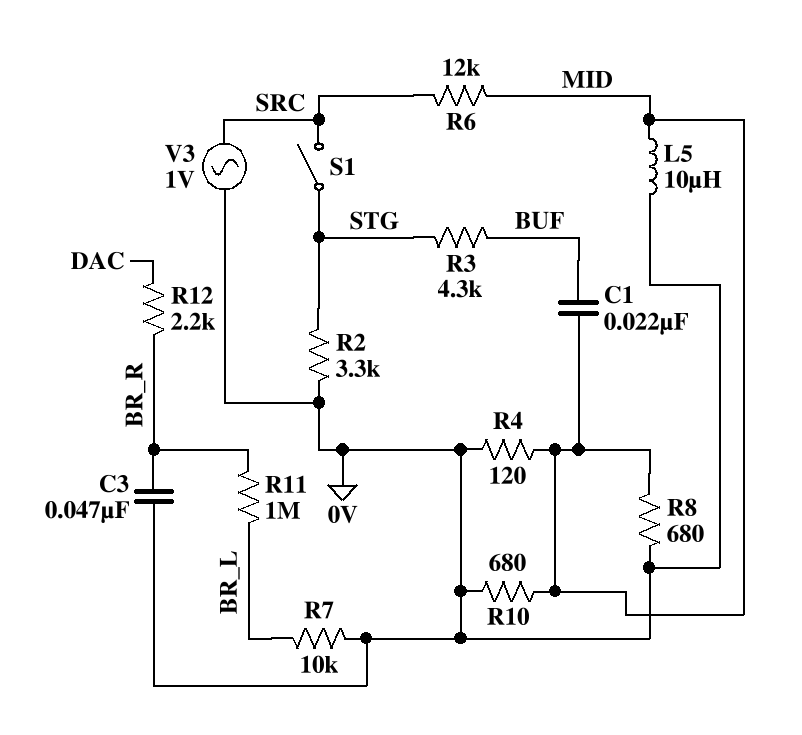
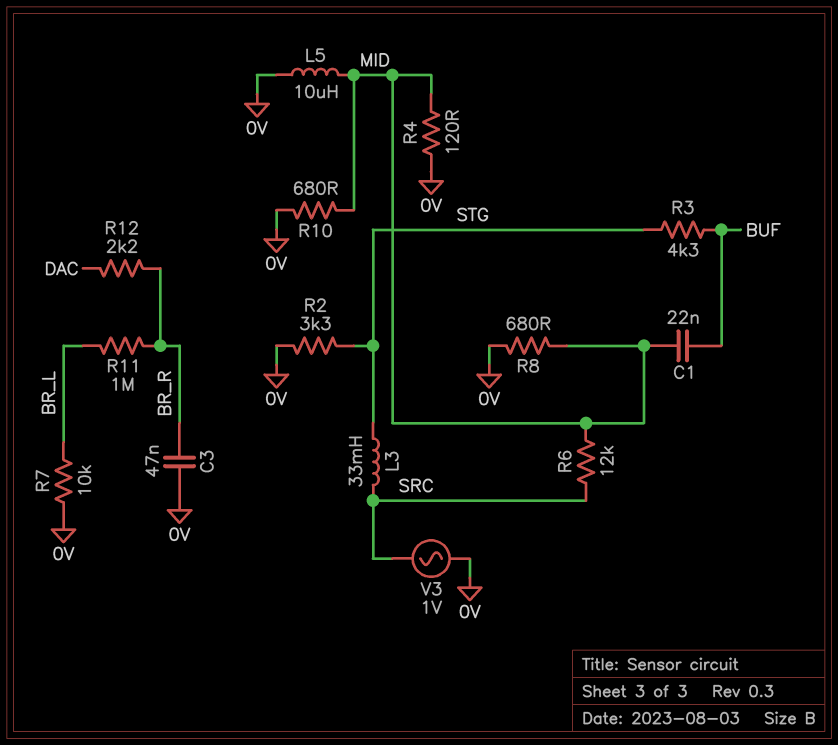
L3: none -> 33mH (SRC, STG)
S1: switch (SRC, STG) -> none

